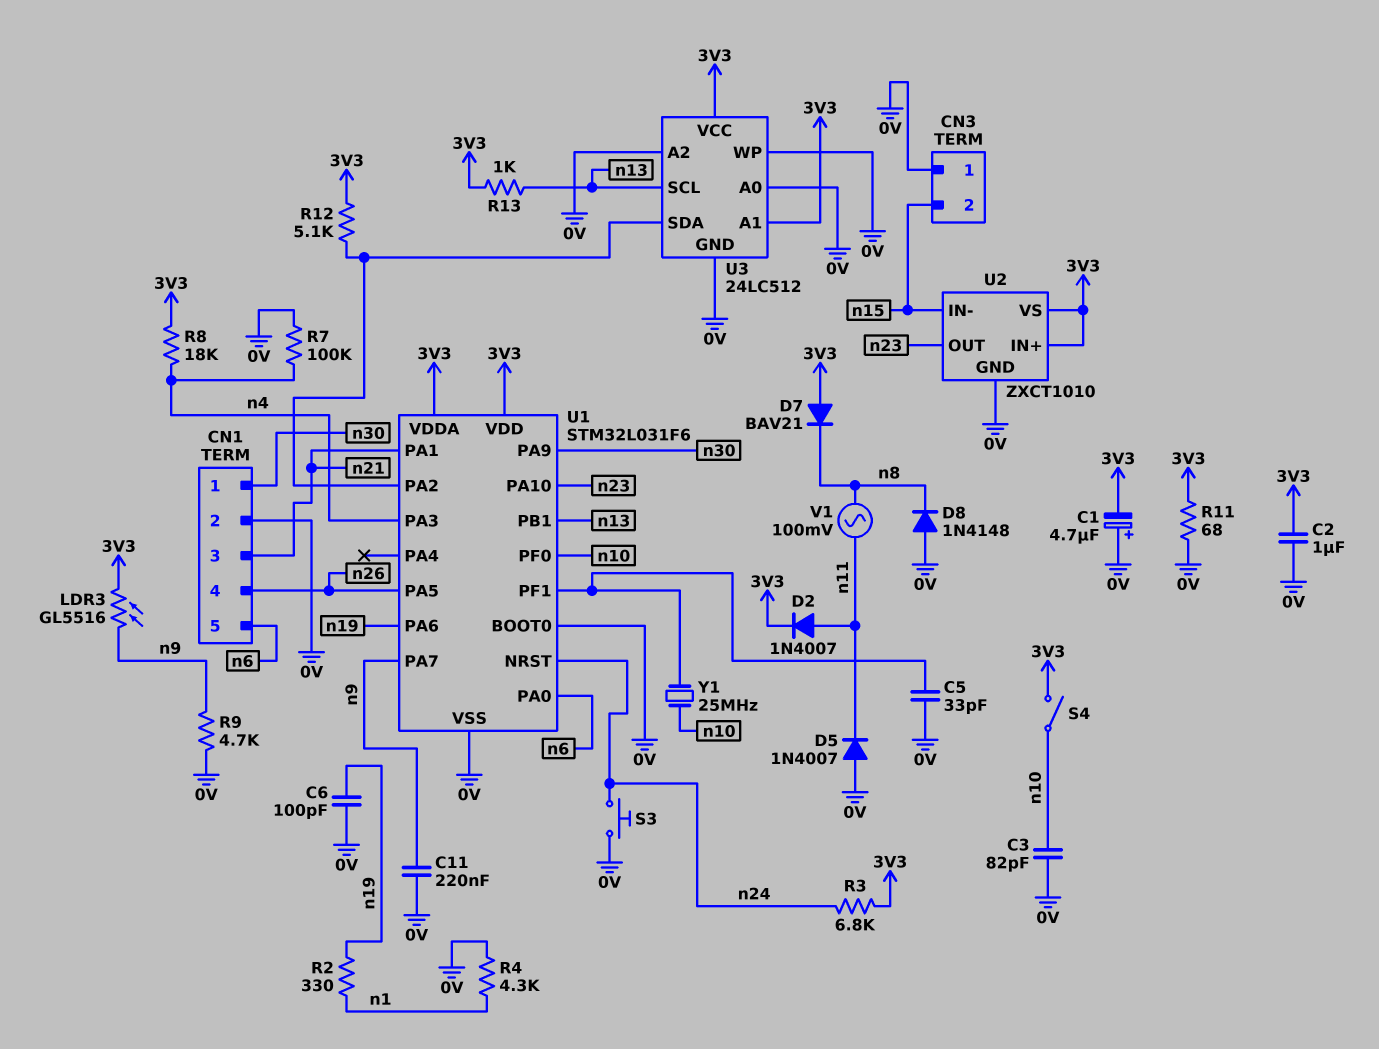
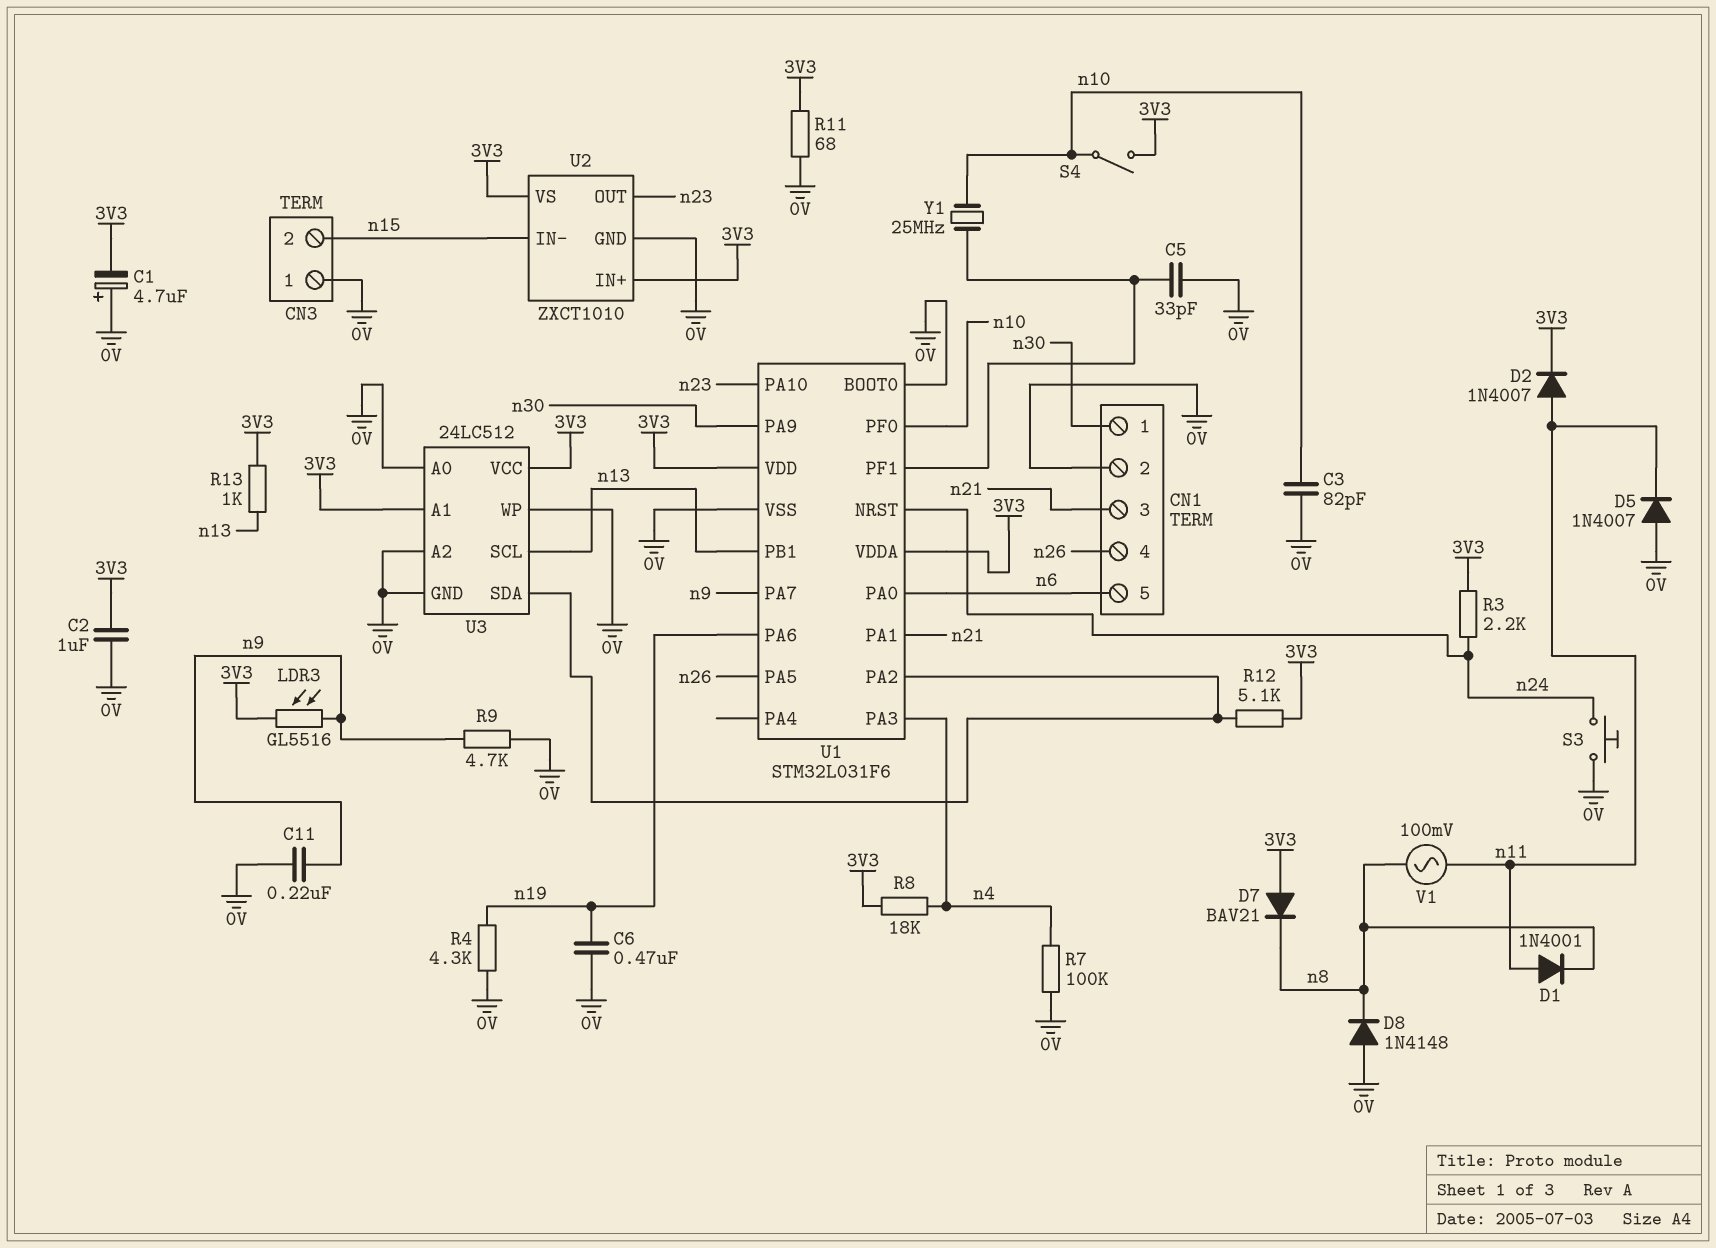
C6: 100pF (0V, n19) -> 470nF (0V, n19)
D1: none -> diode 1N4001 (A n11, K n8)
R2: 330 (n1, n19) -> none
R3: 6.8k (3V3, n24) -> 2.2k (3V3, n24)
R4: 4.3k (0V, n1) -> 4.3k (0V, n19)

